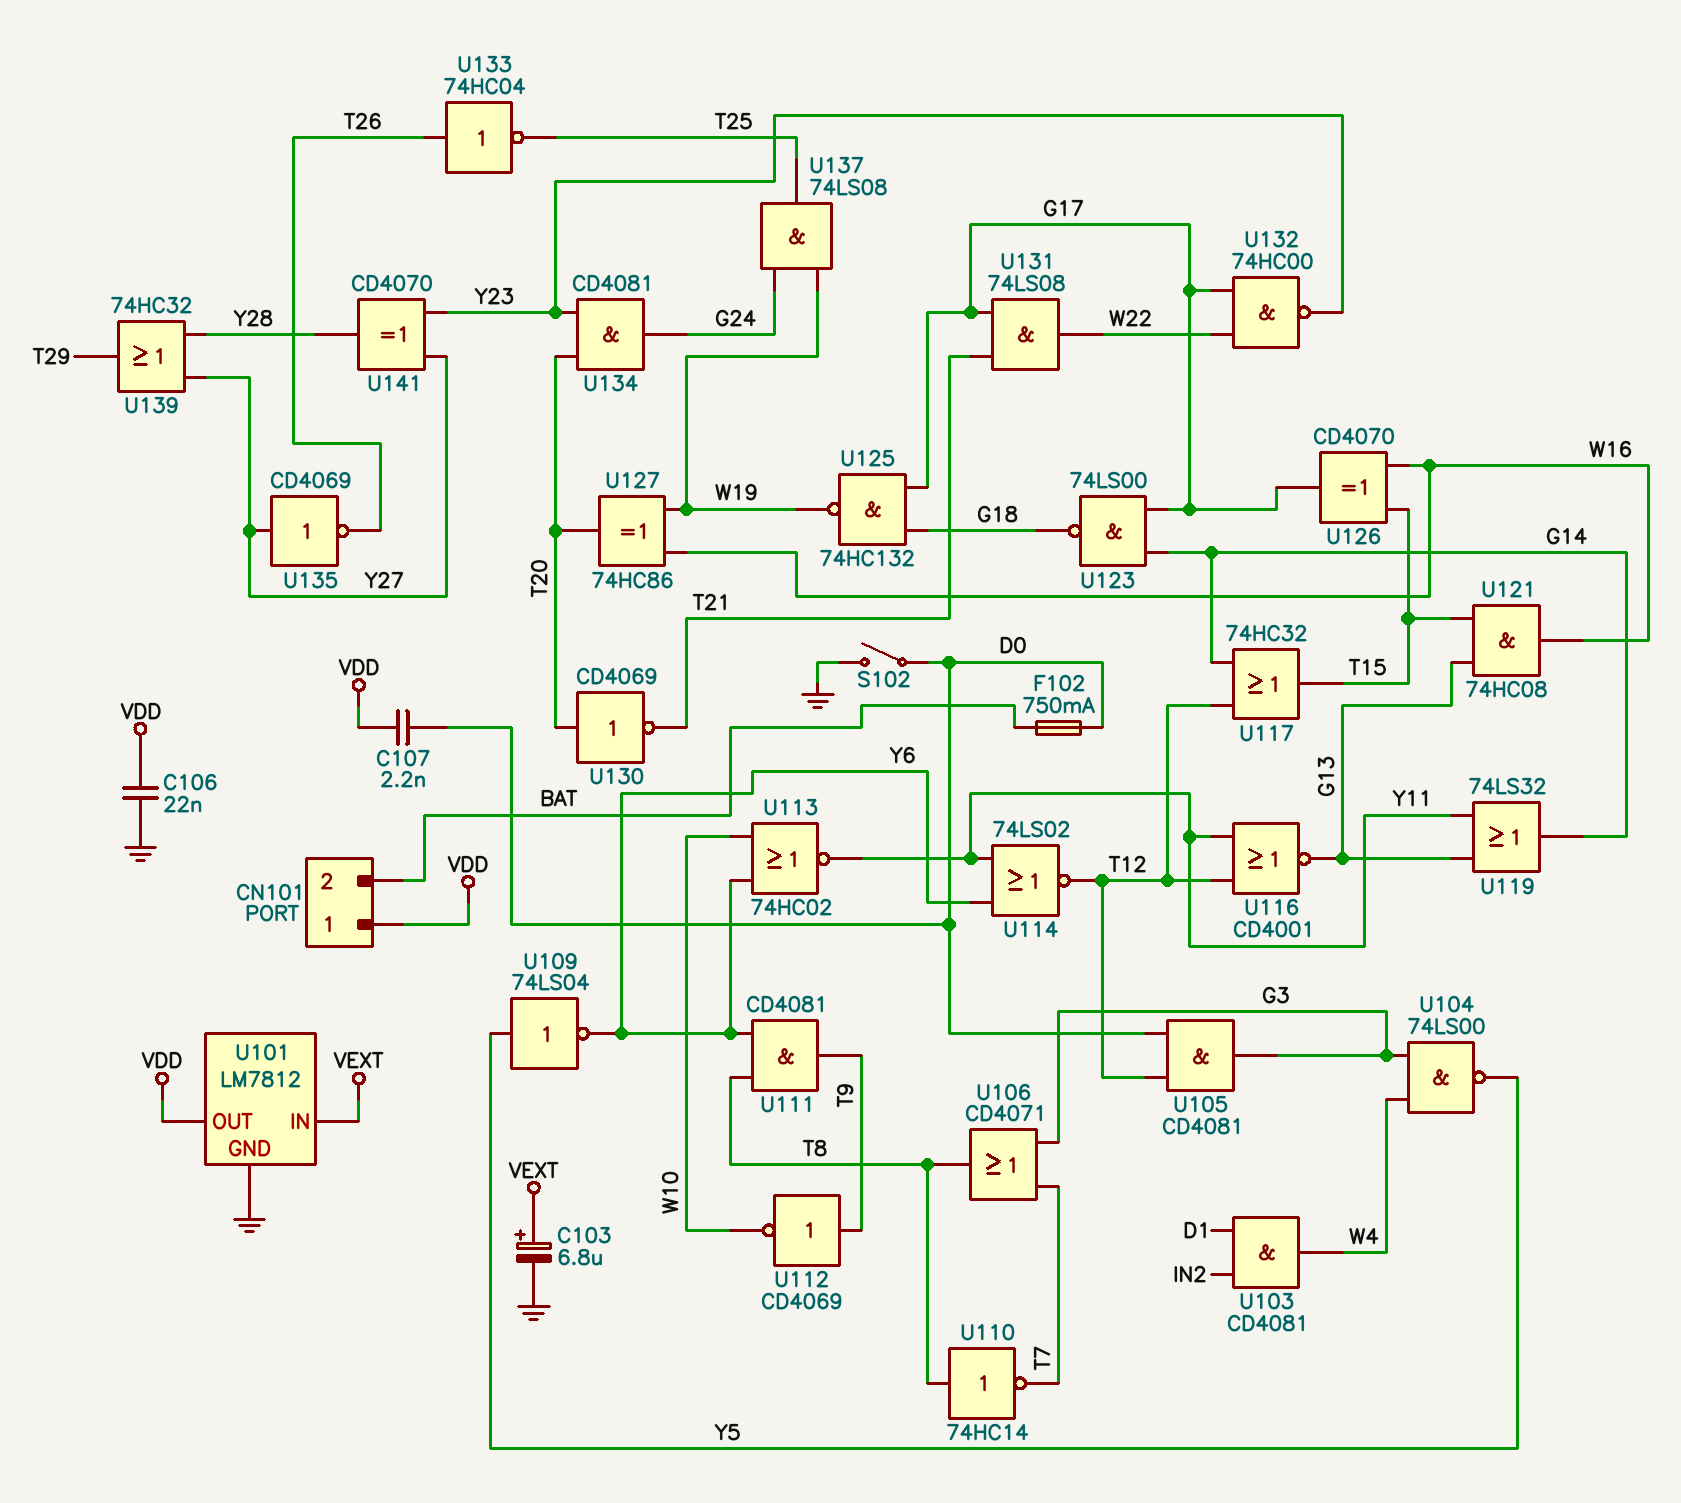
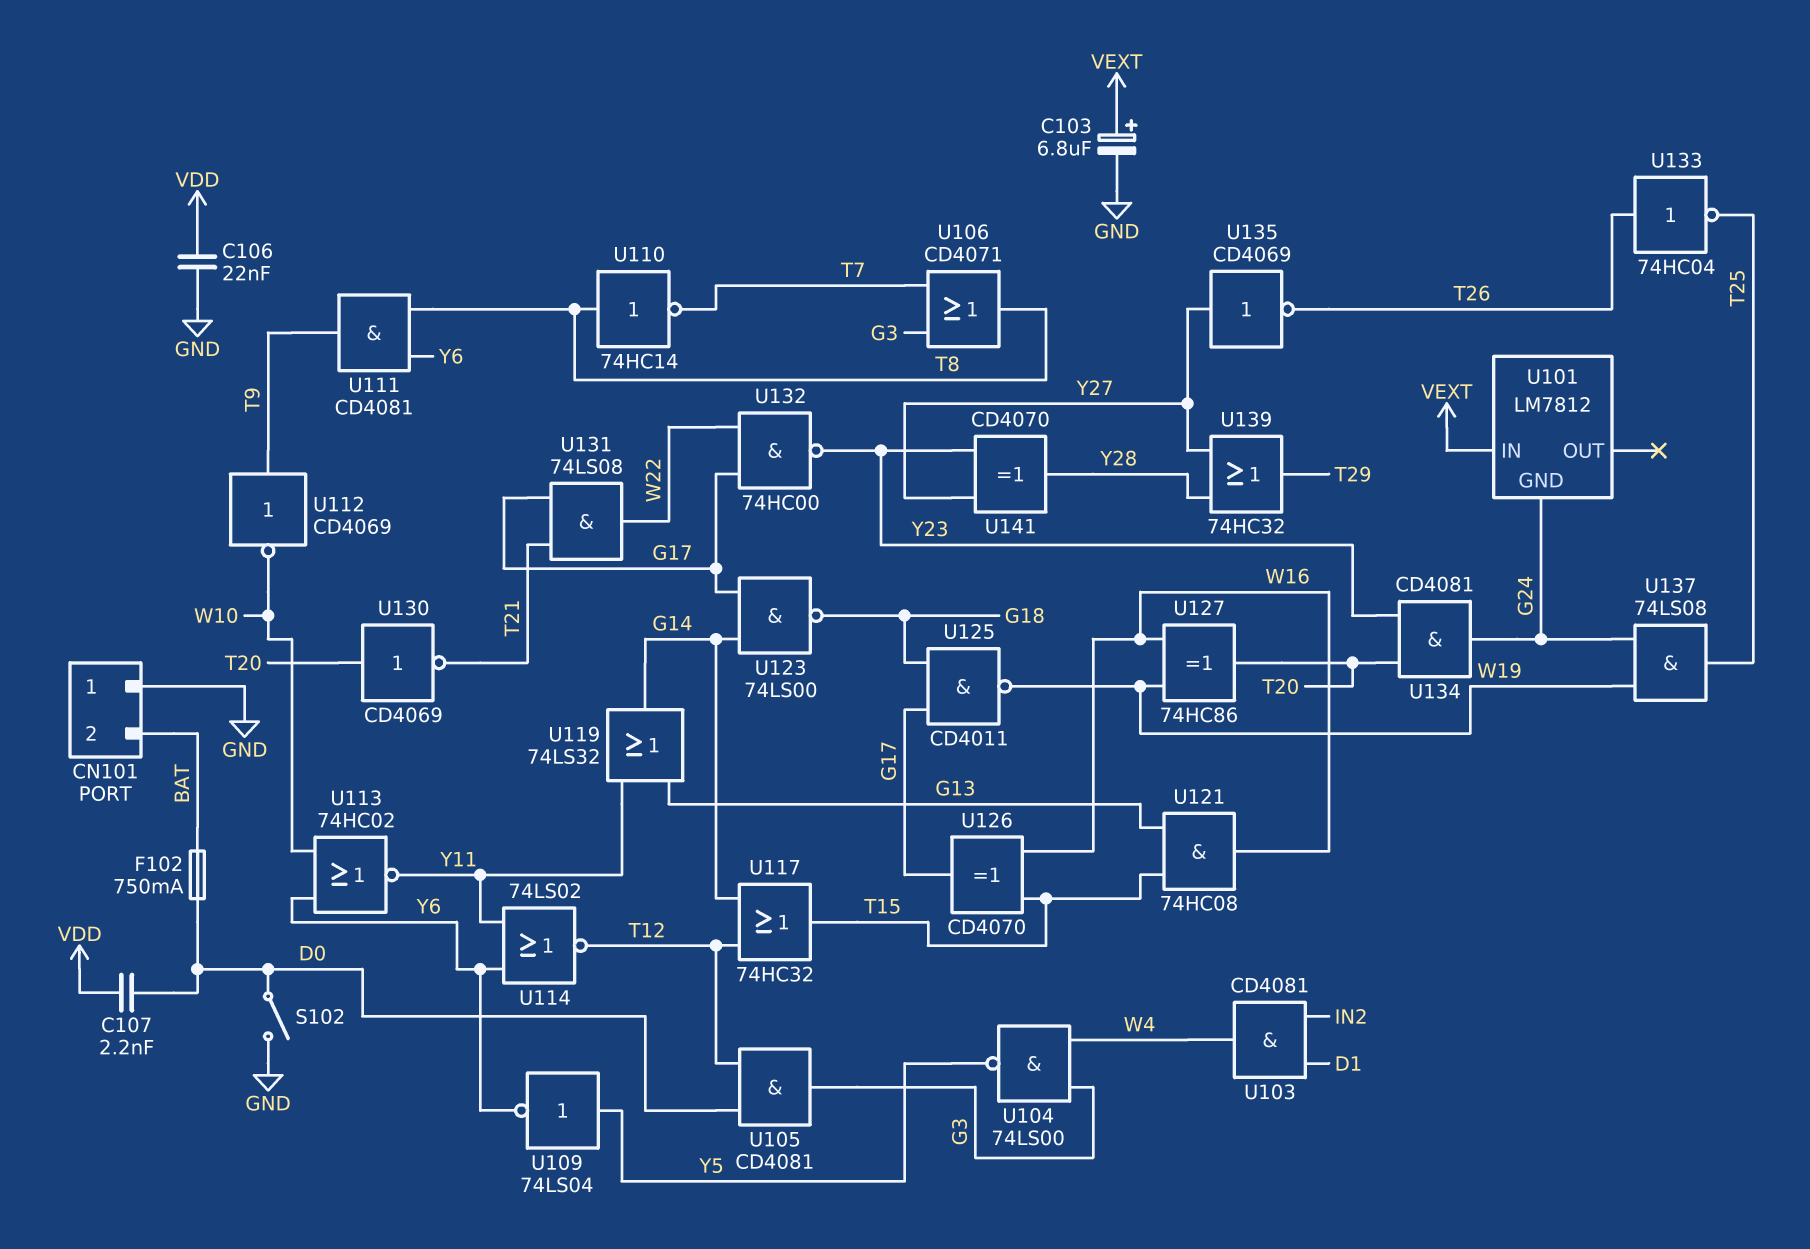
CN101 pin 1: VDD -> GND
U101 pin GND: GND -> G24
U101 pin OUT: VDD -> none
U116: NOR CD4001 (in T12, in Y11, out G13) -> none
U125: NAND 74HC132 (in G17, in G18, out W19) -> NAND CD4011 (in G17, in G18, out W19)

